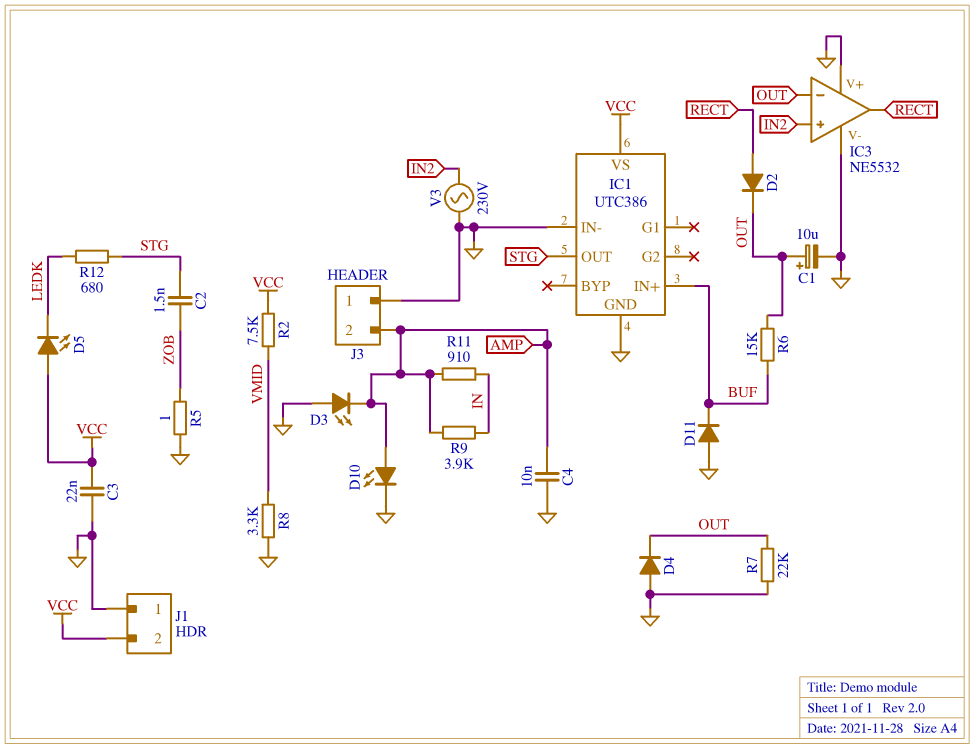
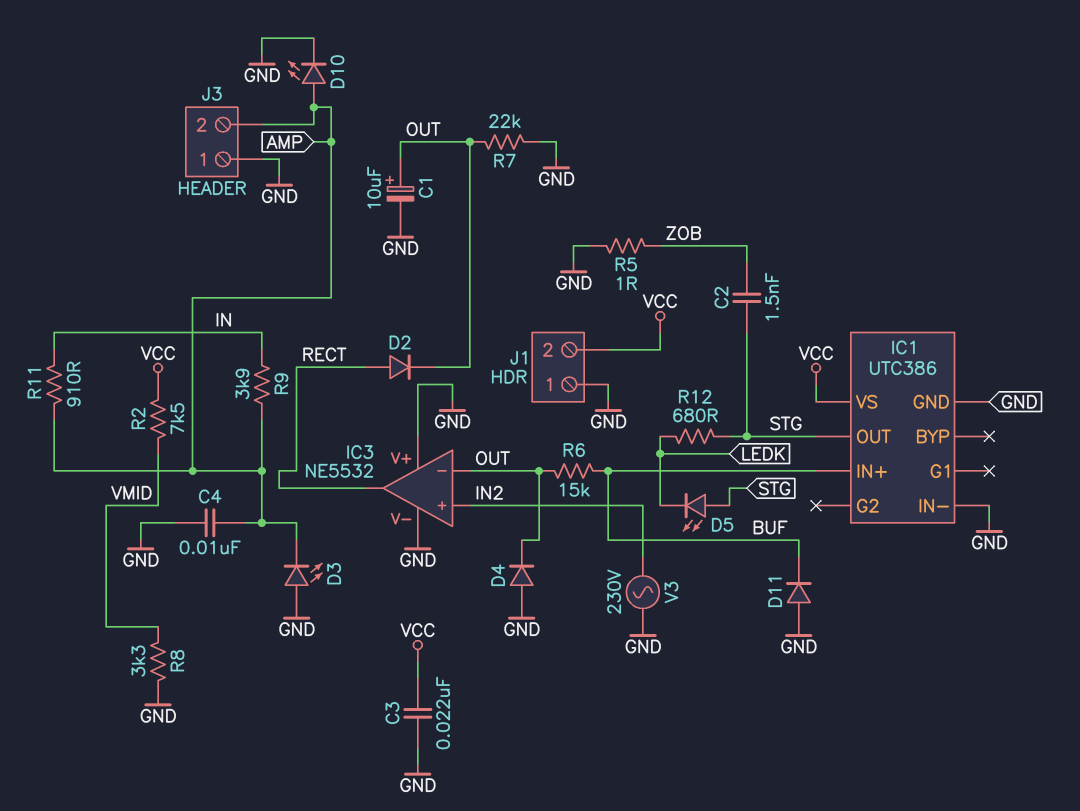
D5: LED (A VCC, K LEDK) -> LED (A STG, K LEDK)

